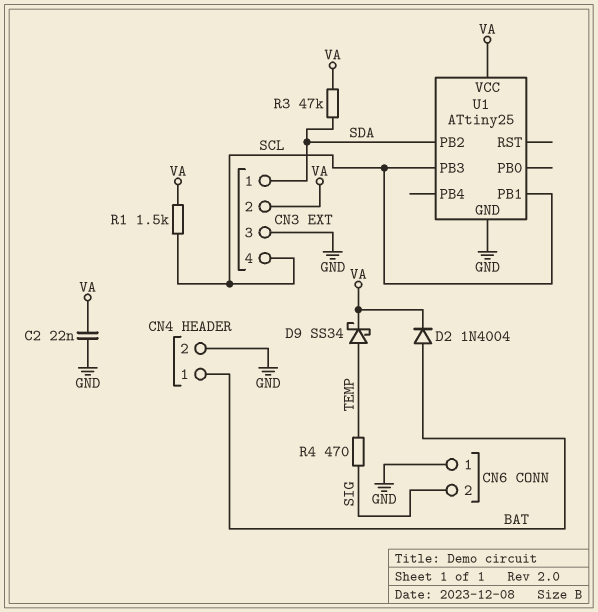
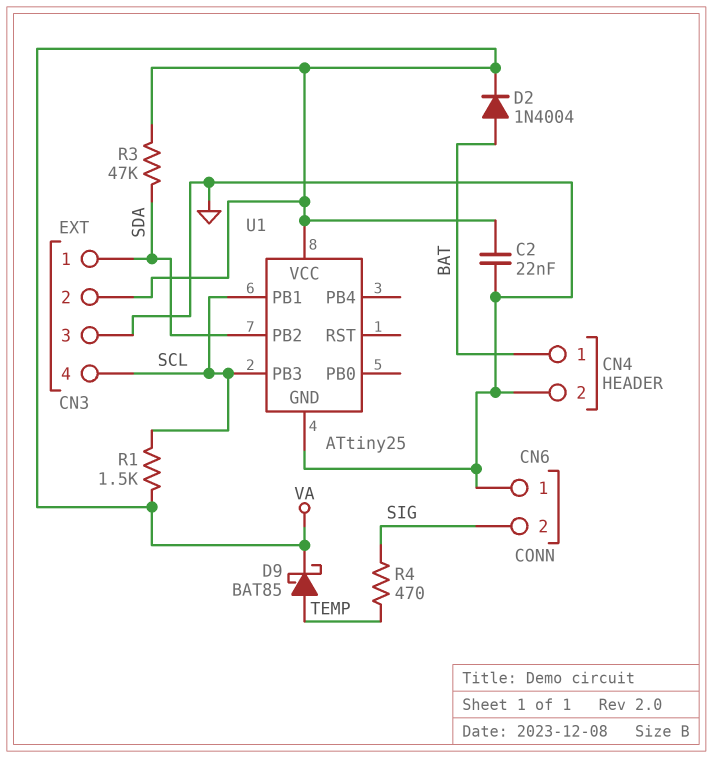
D9: schottky SS34 (A TEMP, K VA) -> schottky BAT85 (A TEMP, K VA)

